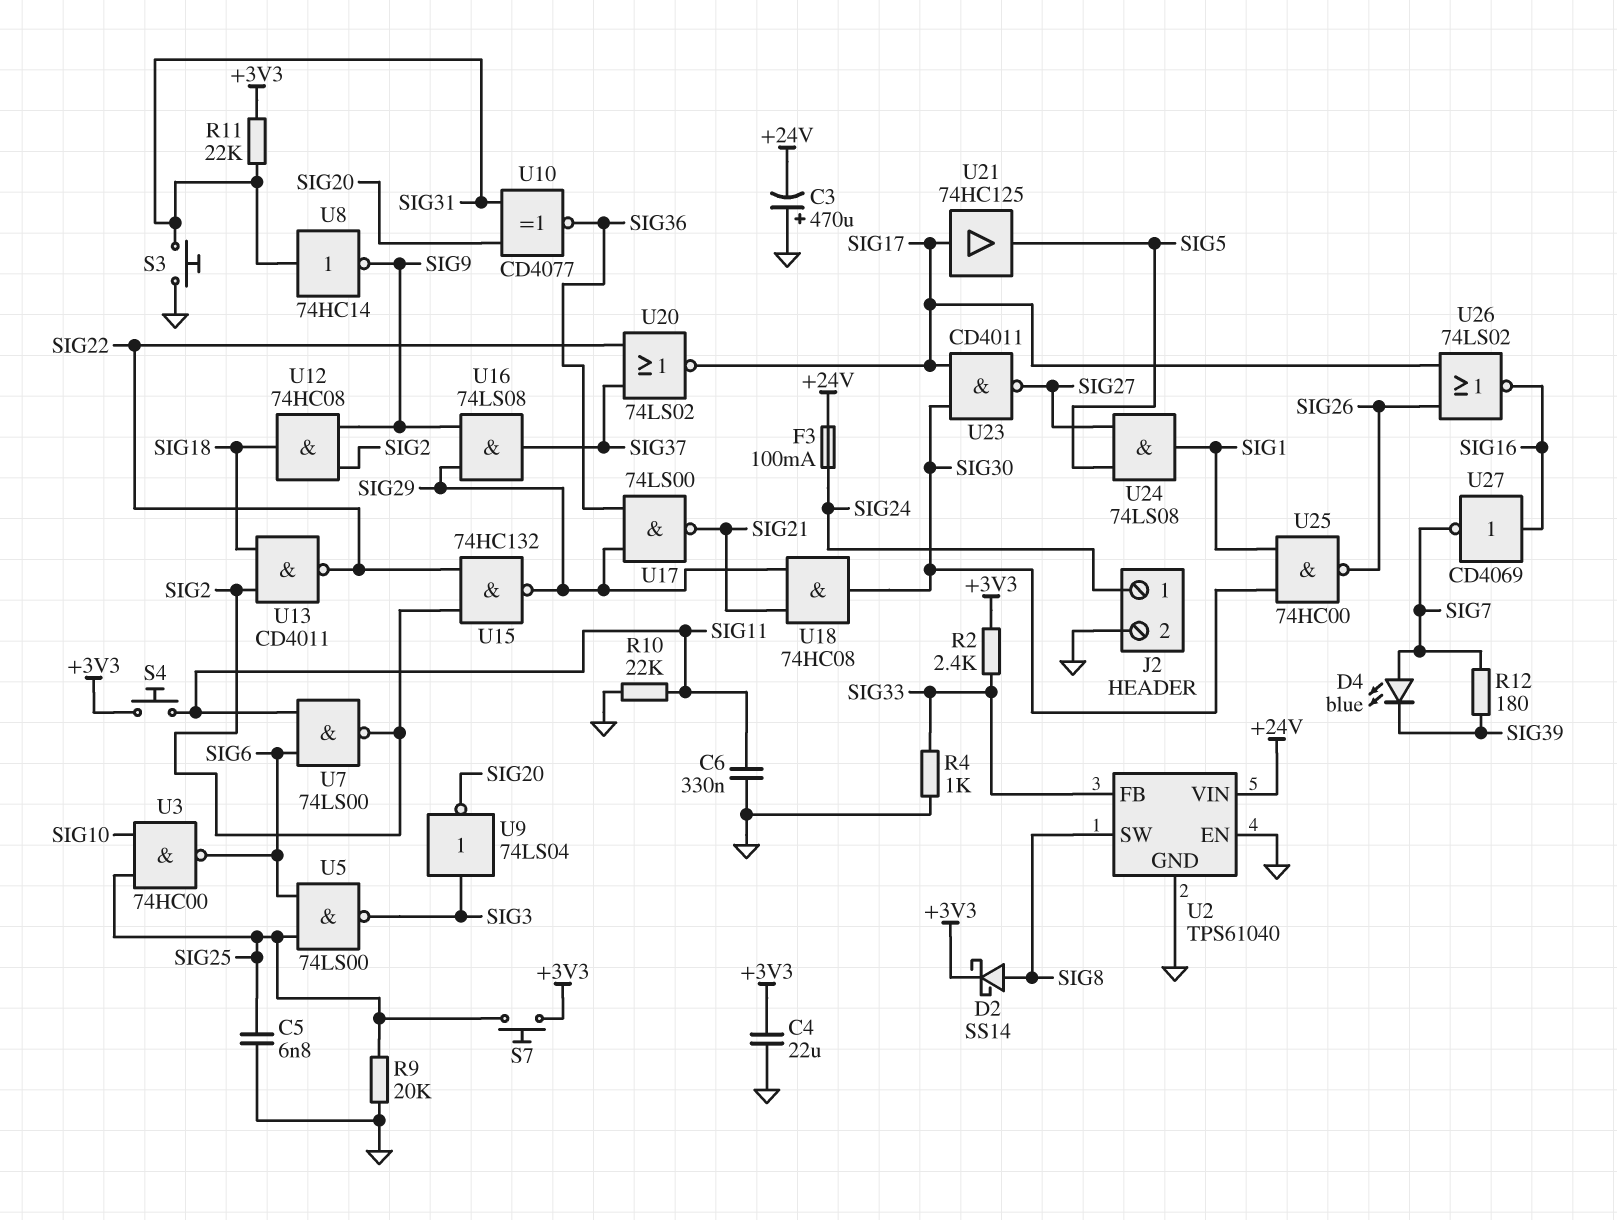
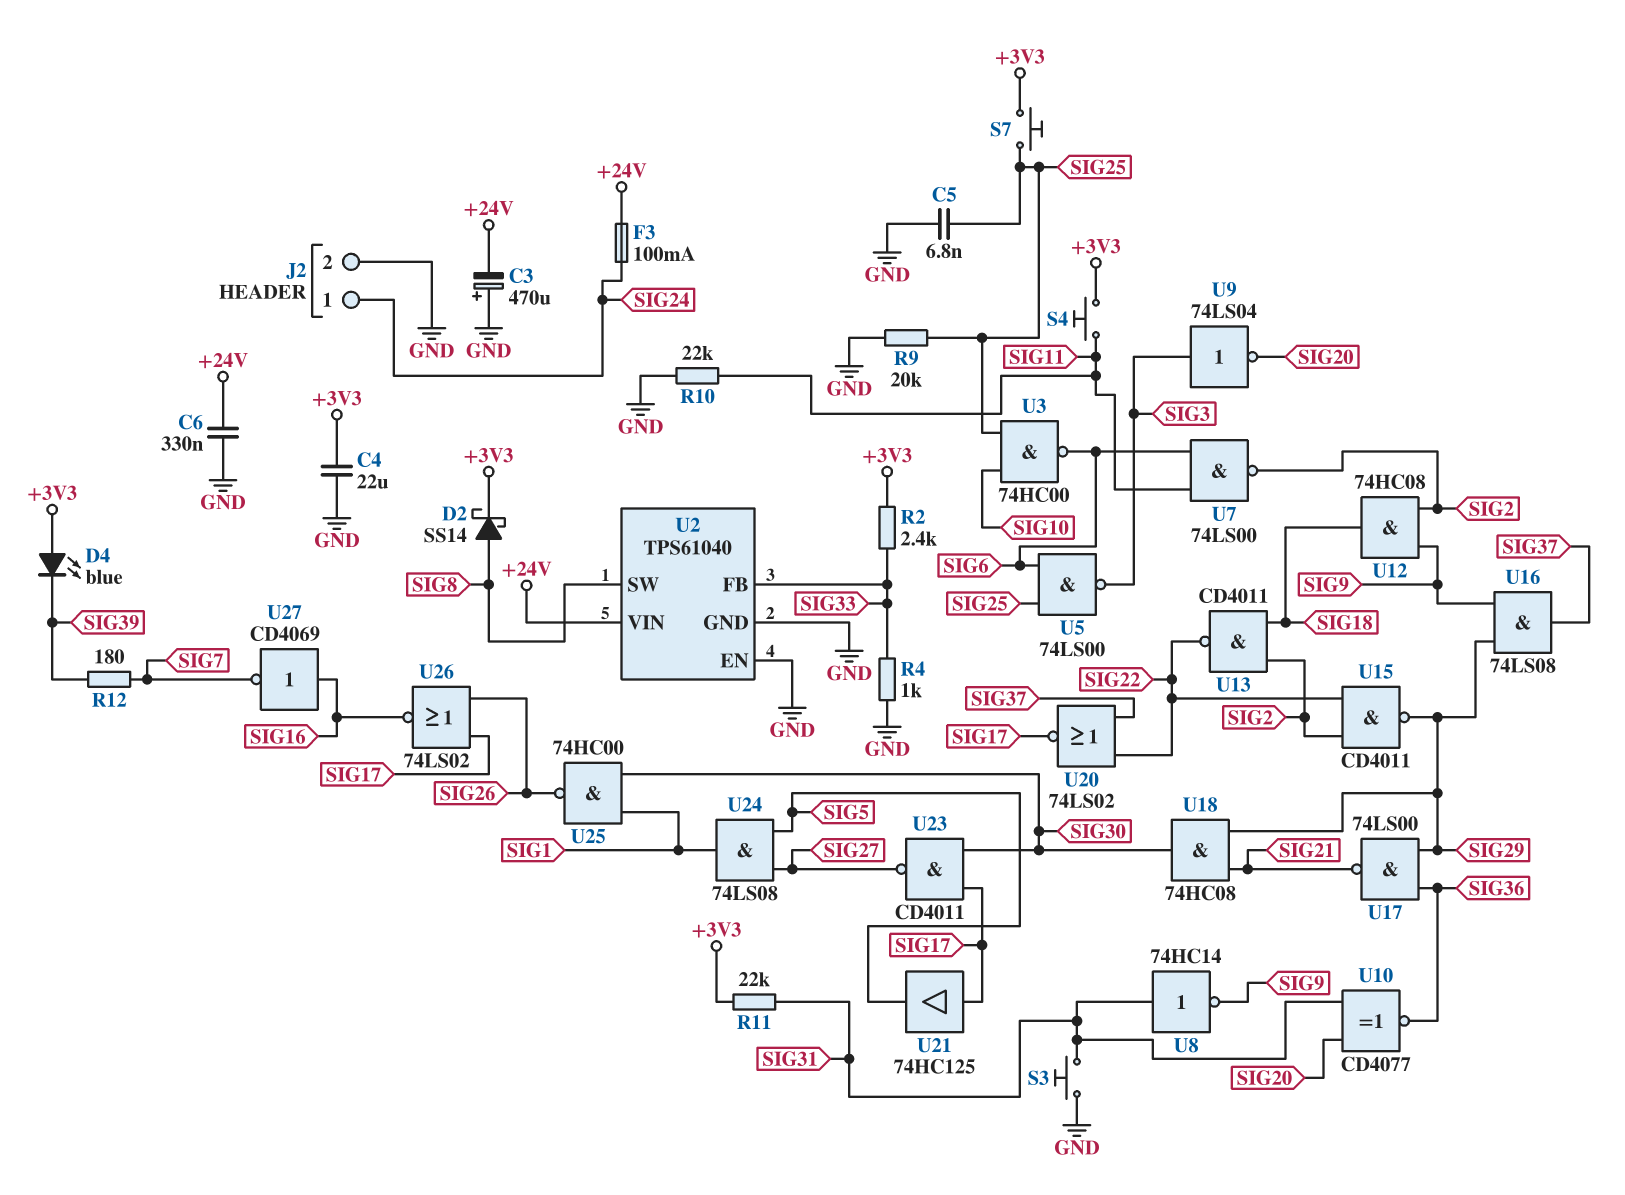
C6: 330nF (GND, SIG11) -> 330nF (+24V, GND)
D4: LED blue (A SIG7, K SIG39) -> LED blue (A +3V3, K SIG39)
U15: NAND 74HC132 (in SIG2, in SIG22, out SIG29) -> NAND CD4011 (in SIG2, in SIG22, out SIG29)

